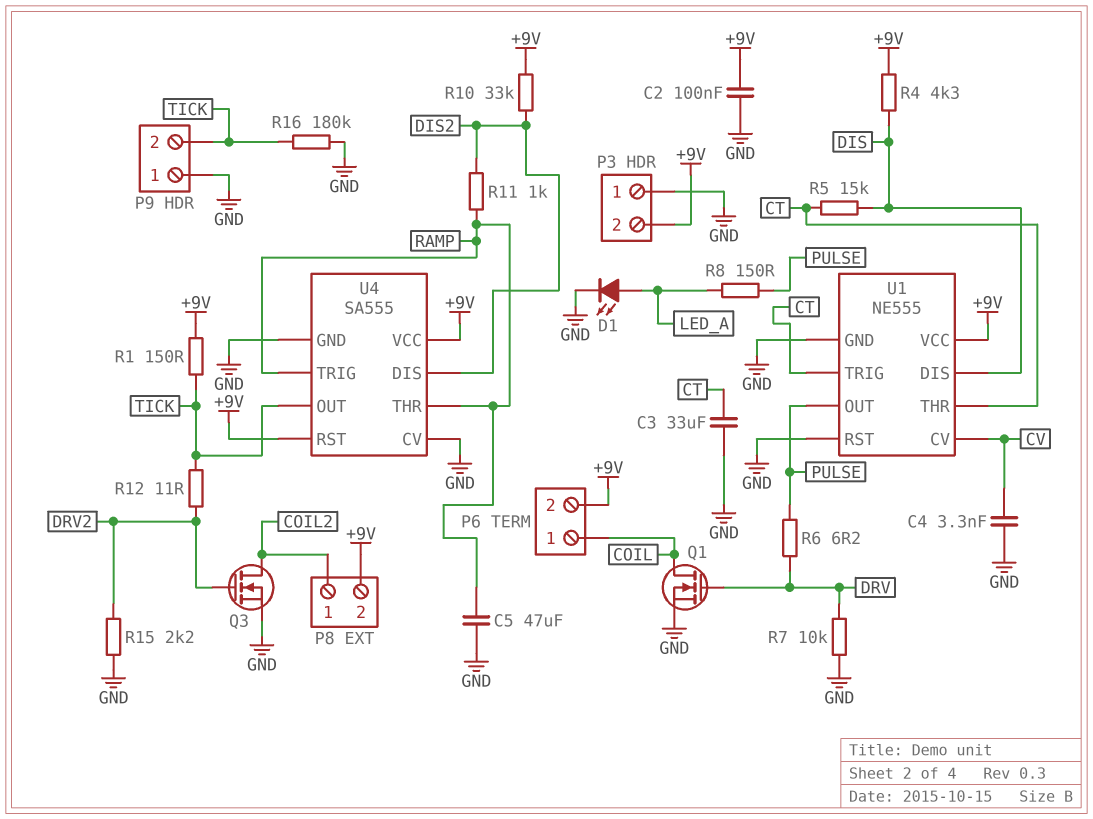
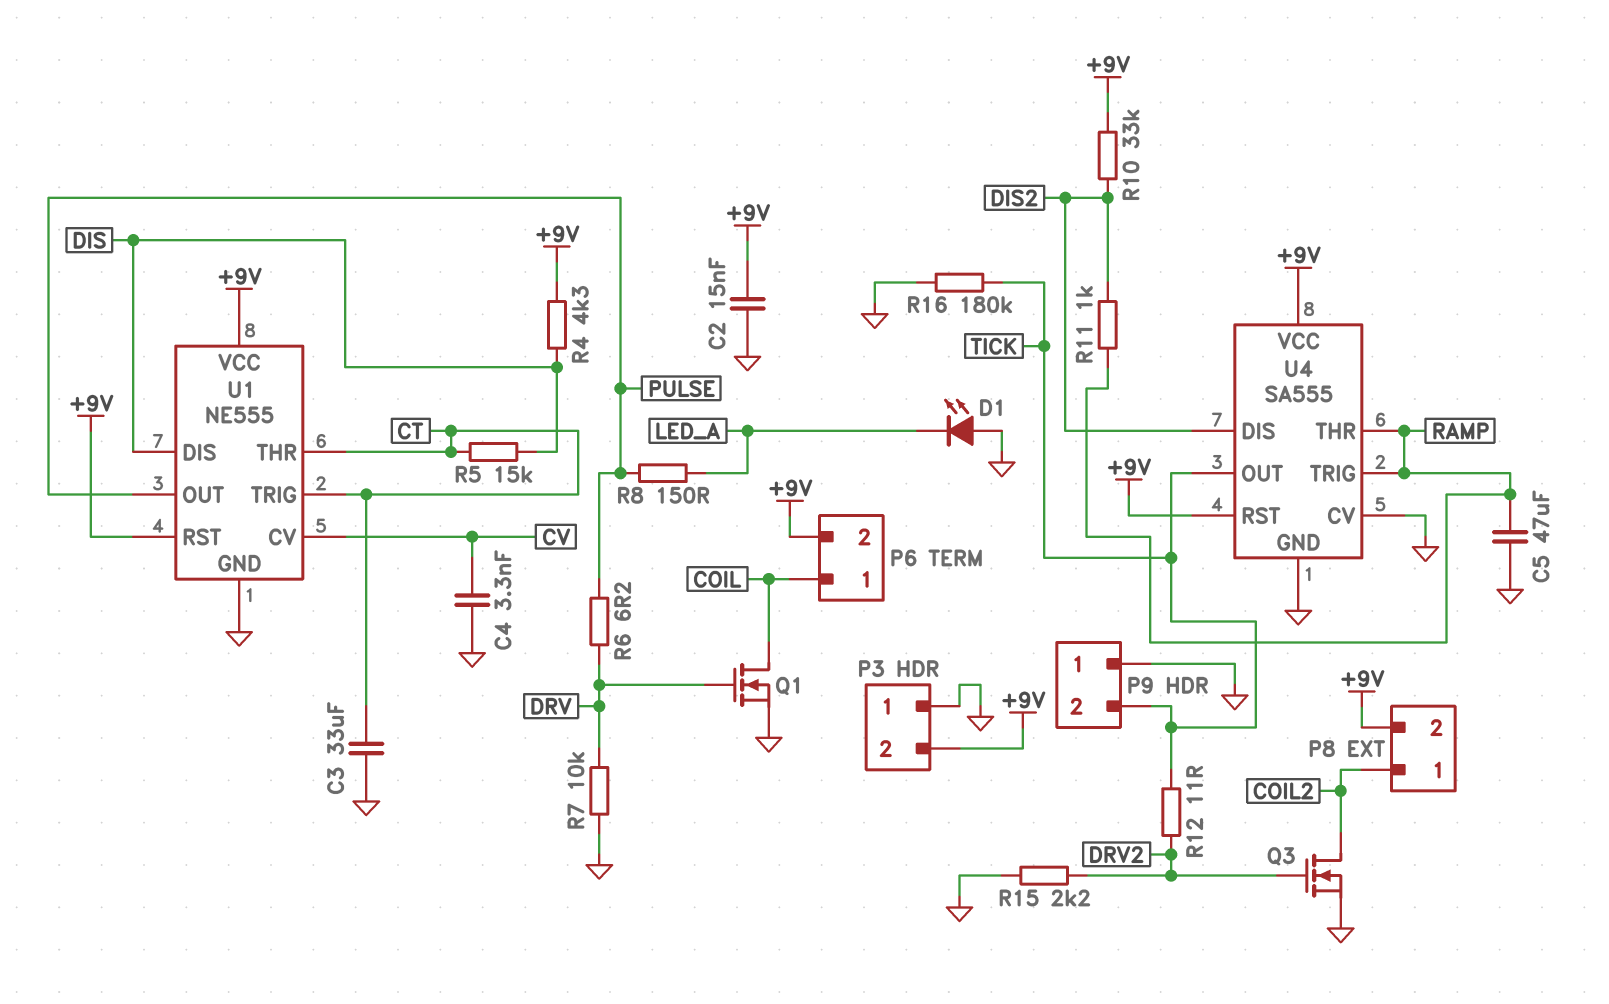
C2: 100nF (+9V, GND) -> 15nF (+9V, GND)
D1: LED (A LED_A, K GND) -> LED (A GND, K LED_A)
R1: 150 (+9V, TICK) -> none
U1 pin RST: GND -> +9V

